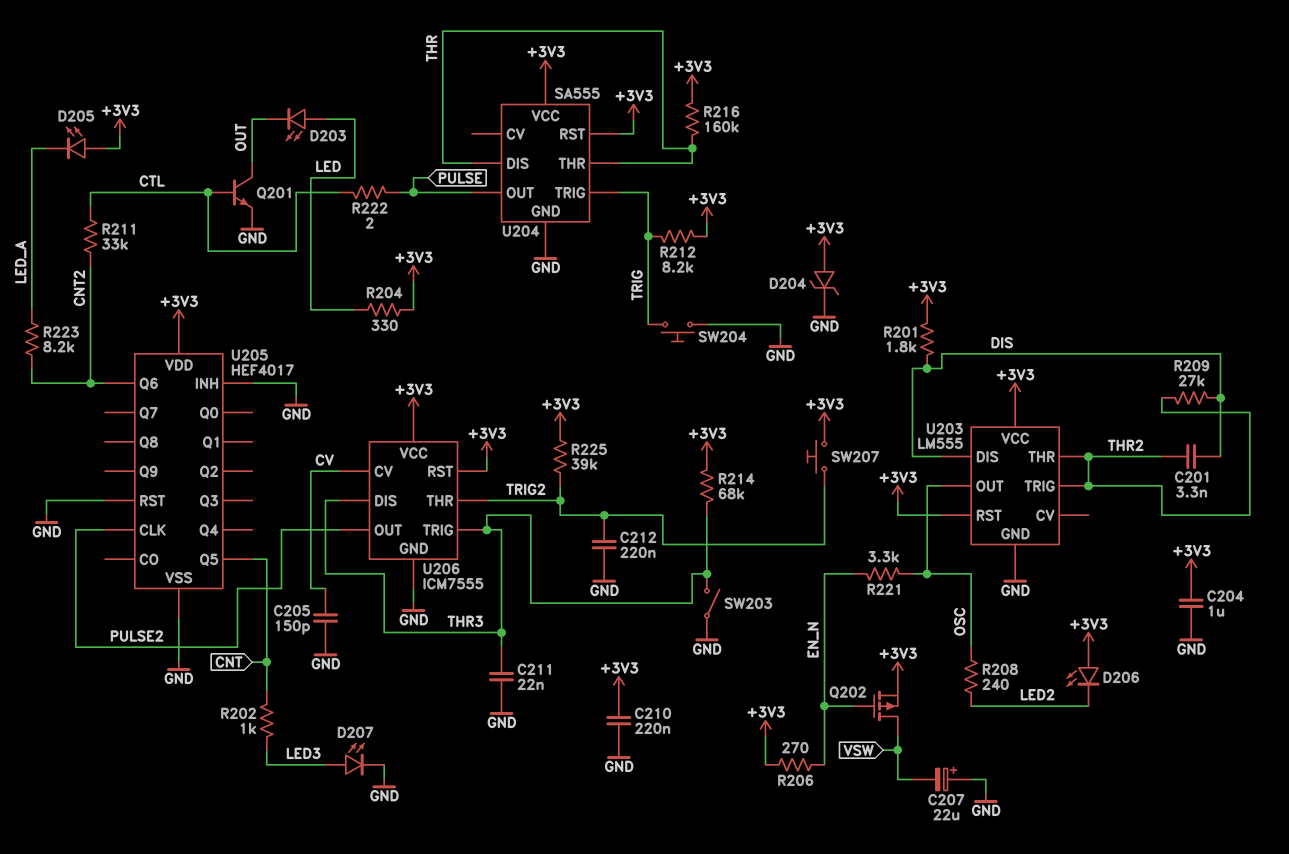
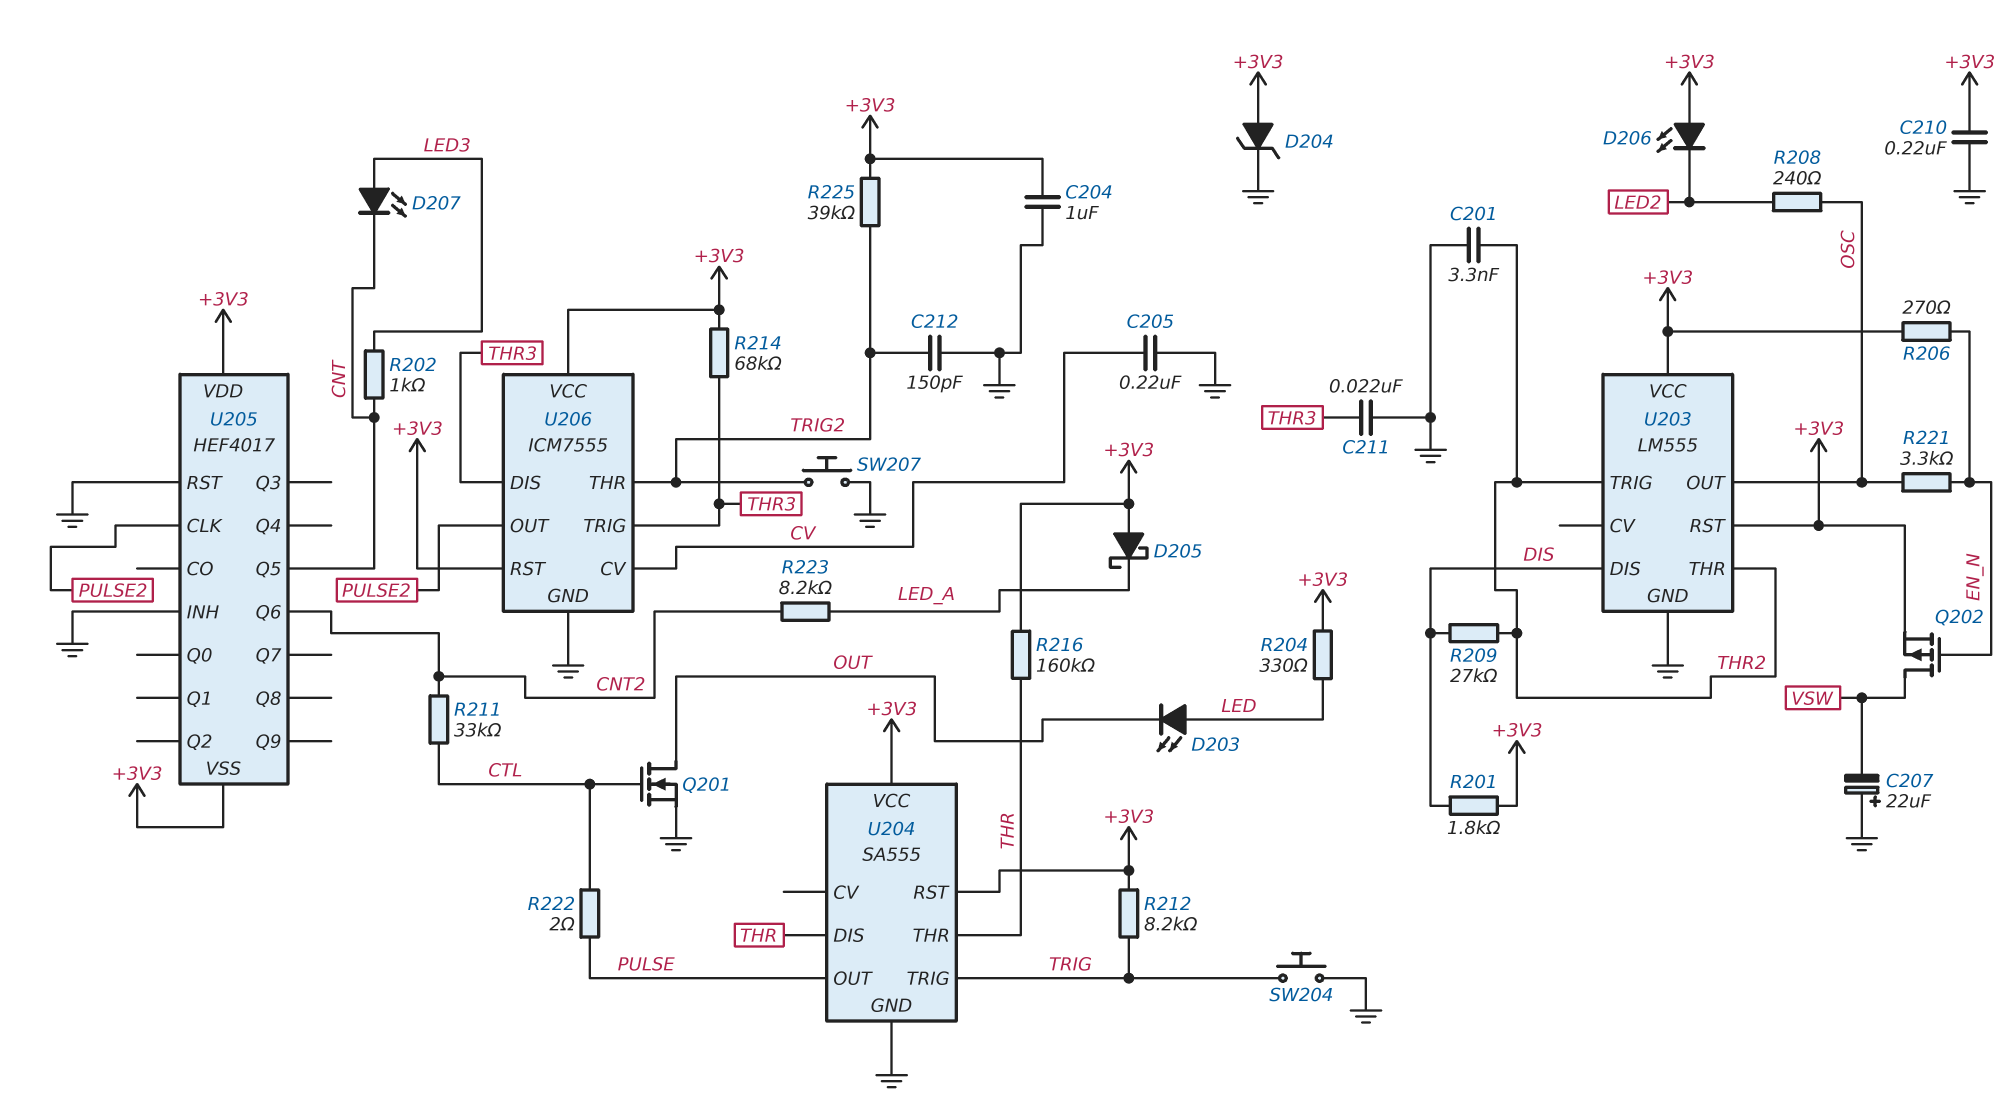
C201: 3.3nF (DIS, THR2) -> 3.3nF (GND, THR2)
C205: 150pF (CV, GND) -> 220nF (CV, GND)
C212: 220nF (GND, TRIG2) -> 150pF (GND, TRIG2)
D205: LED (A +3V3, K LED_A) -> schottky (A +3V3, K LED_A)
D207: LED (A LED3, K GND) -> LED (A LED3, K CNT)
Q201: NPN (B CTL, C OUT, E GND) -> NMOS (G CTL, D OUT, S GND)
SW203: switch (GND, THR3) -> none
SW207: button (+3V3, TRIG2) -> button (GND, TRIG2)
U205 pin VSS: GND -> +3V3

